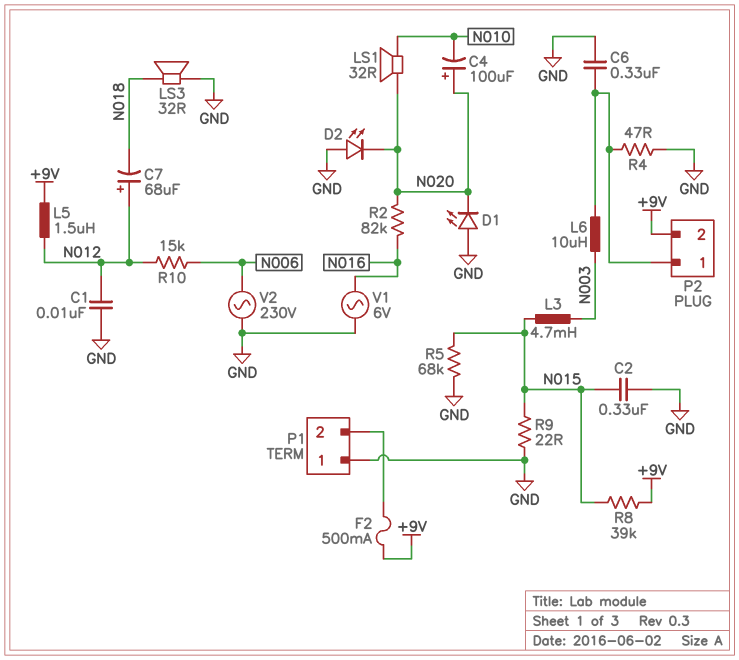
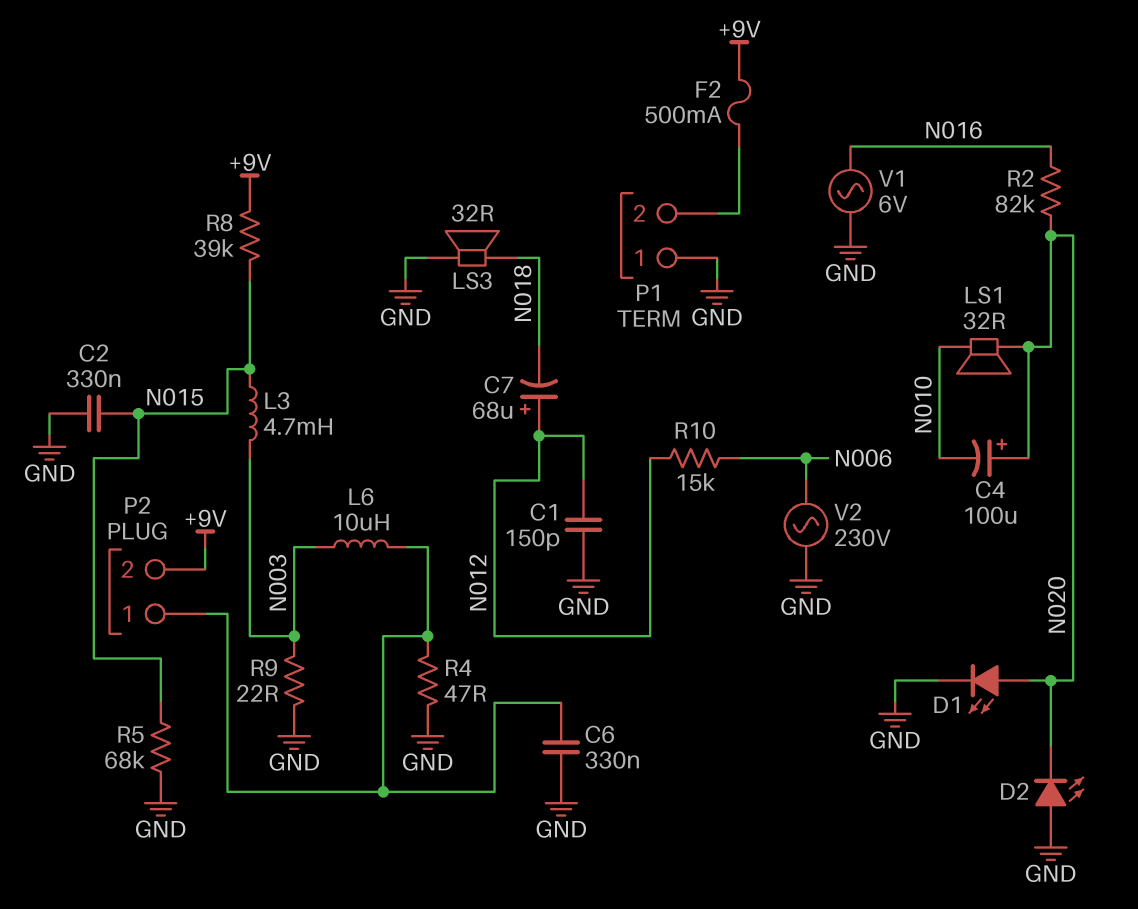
C1: 10nF (GND, N012) -> 150pF (GND, N012)
D1: LED (A GND, K N020) -> LED (A N020, K GND)
L5: 1.5uH (+9V, N012) -> none
R9: 22 (GND, N015) -> 22 (GND, N003)

